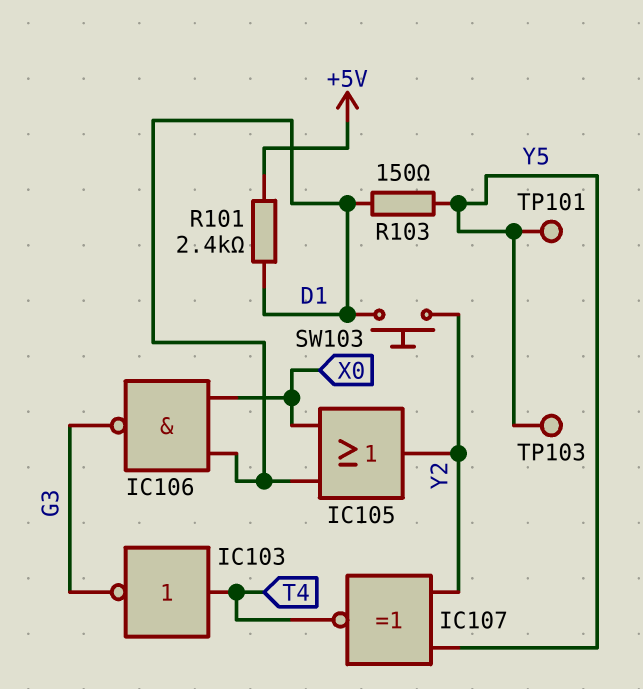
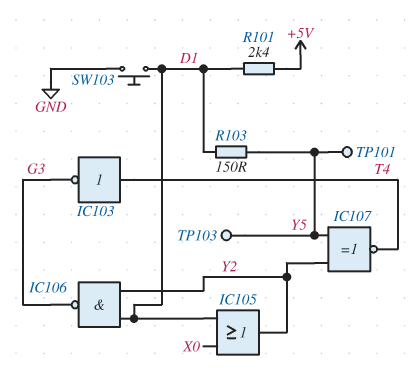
IC106: NAND (in D1, in X0, out G3) -> NAND (in D1, in Y2, out G3)
SW103: button (D1, Y2) -> button (D1, GND)

